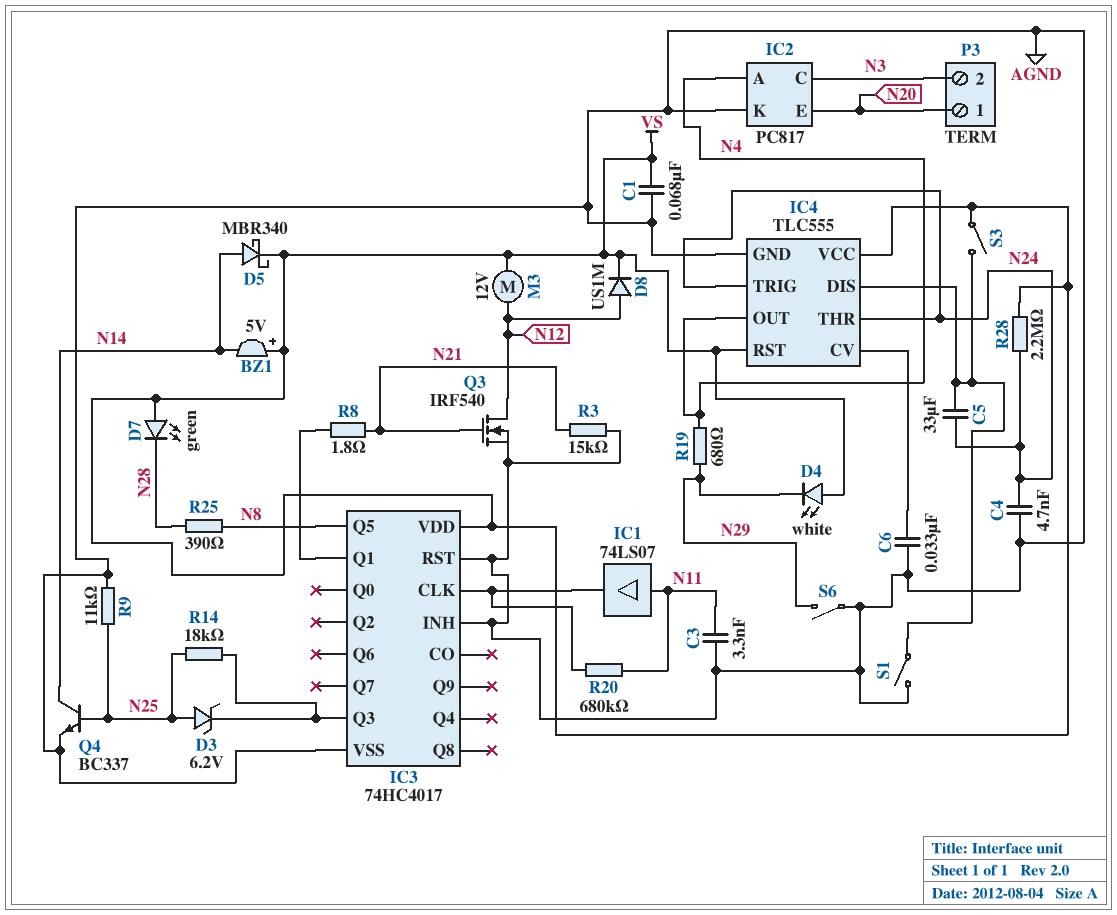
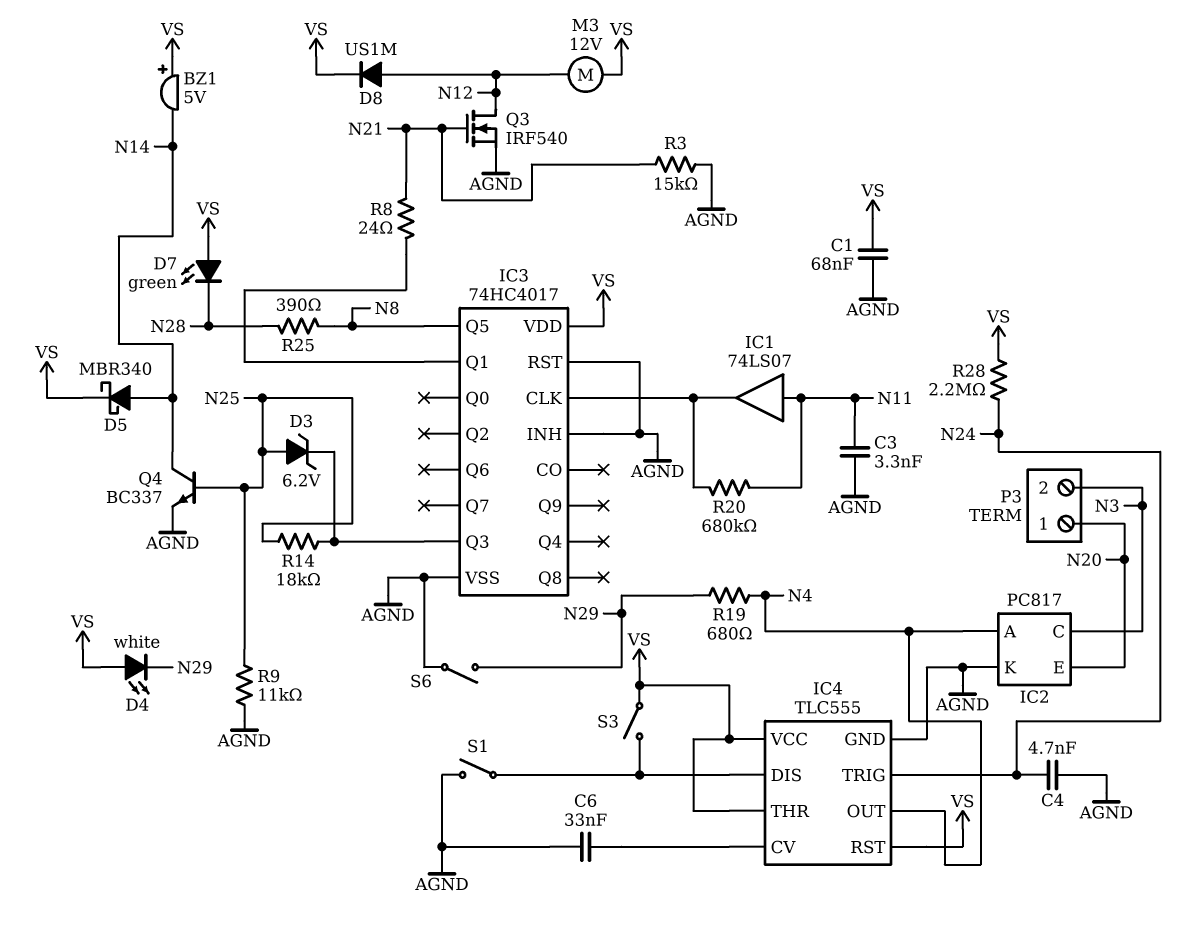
C5: 33uF (IC4/DIS, N24) -> none
IC4 pin THR: N24 -> VS
R8: 1.8 (IC3/Q1, N21) -> 24 (IC3/Q1, N21)

